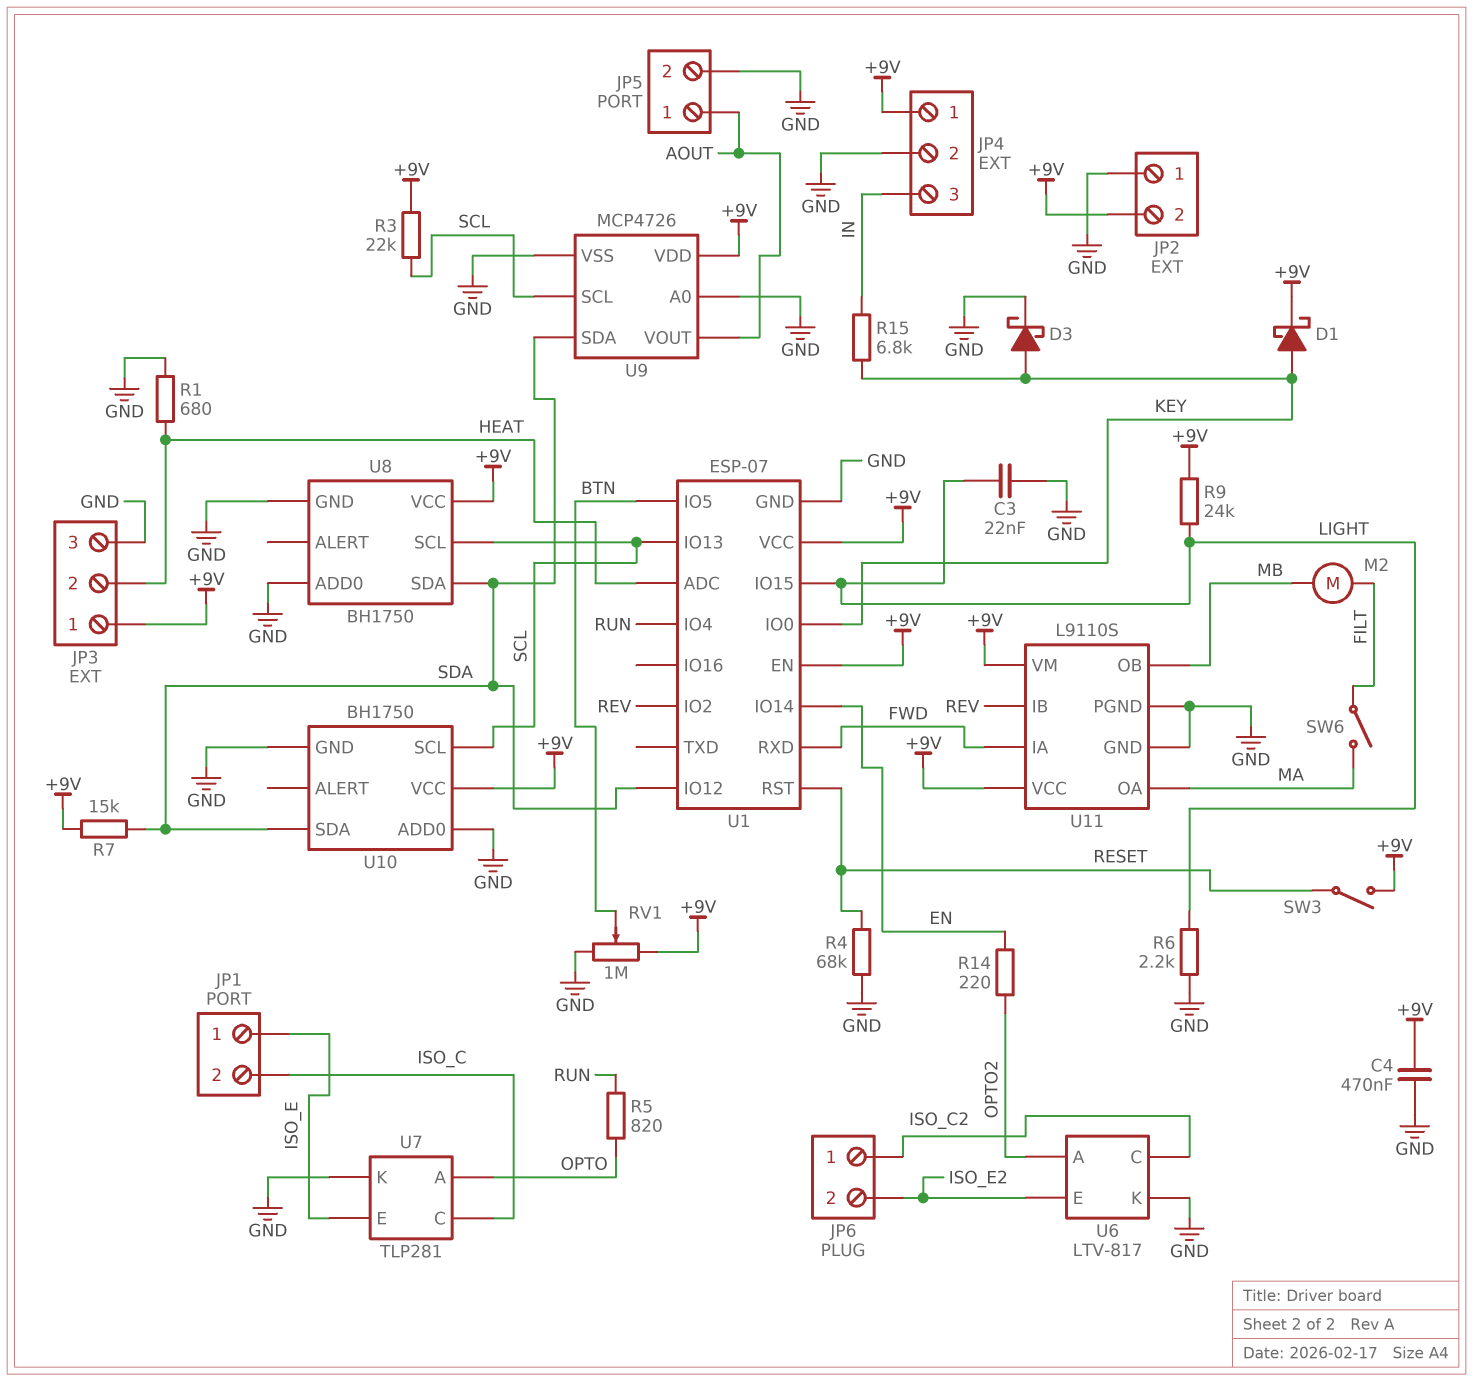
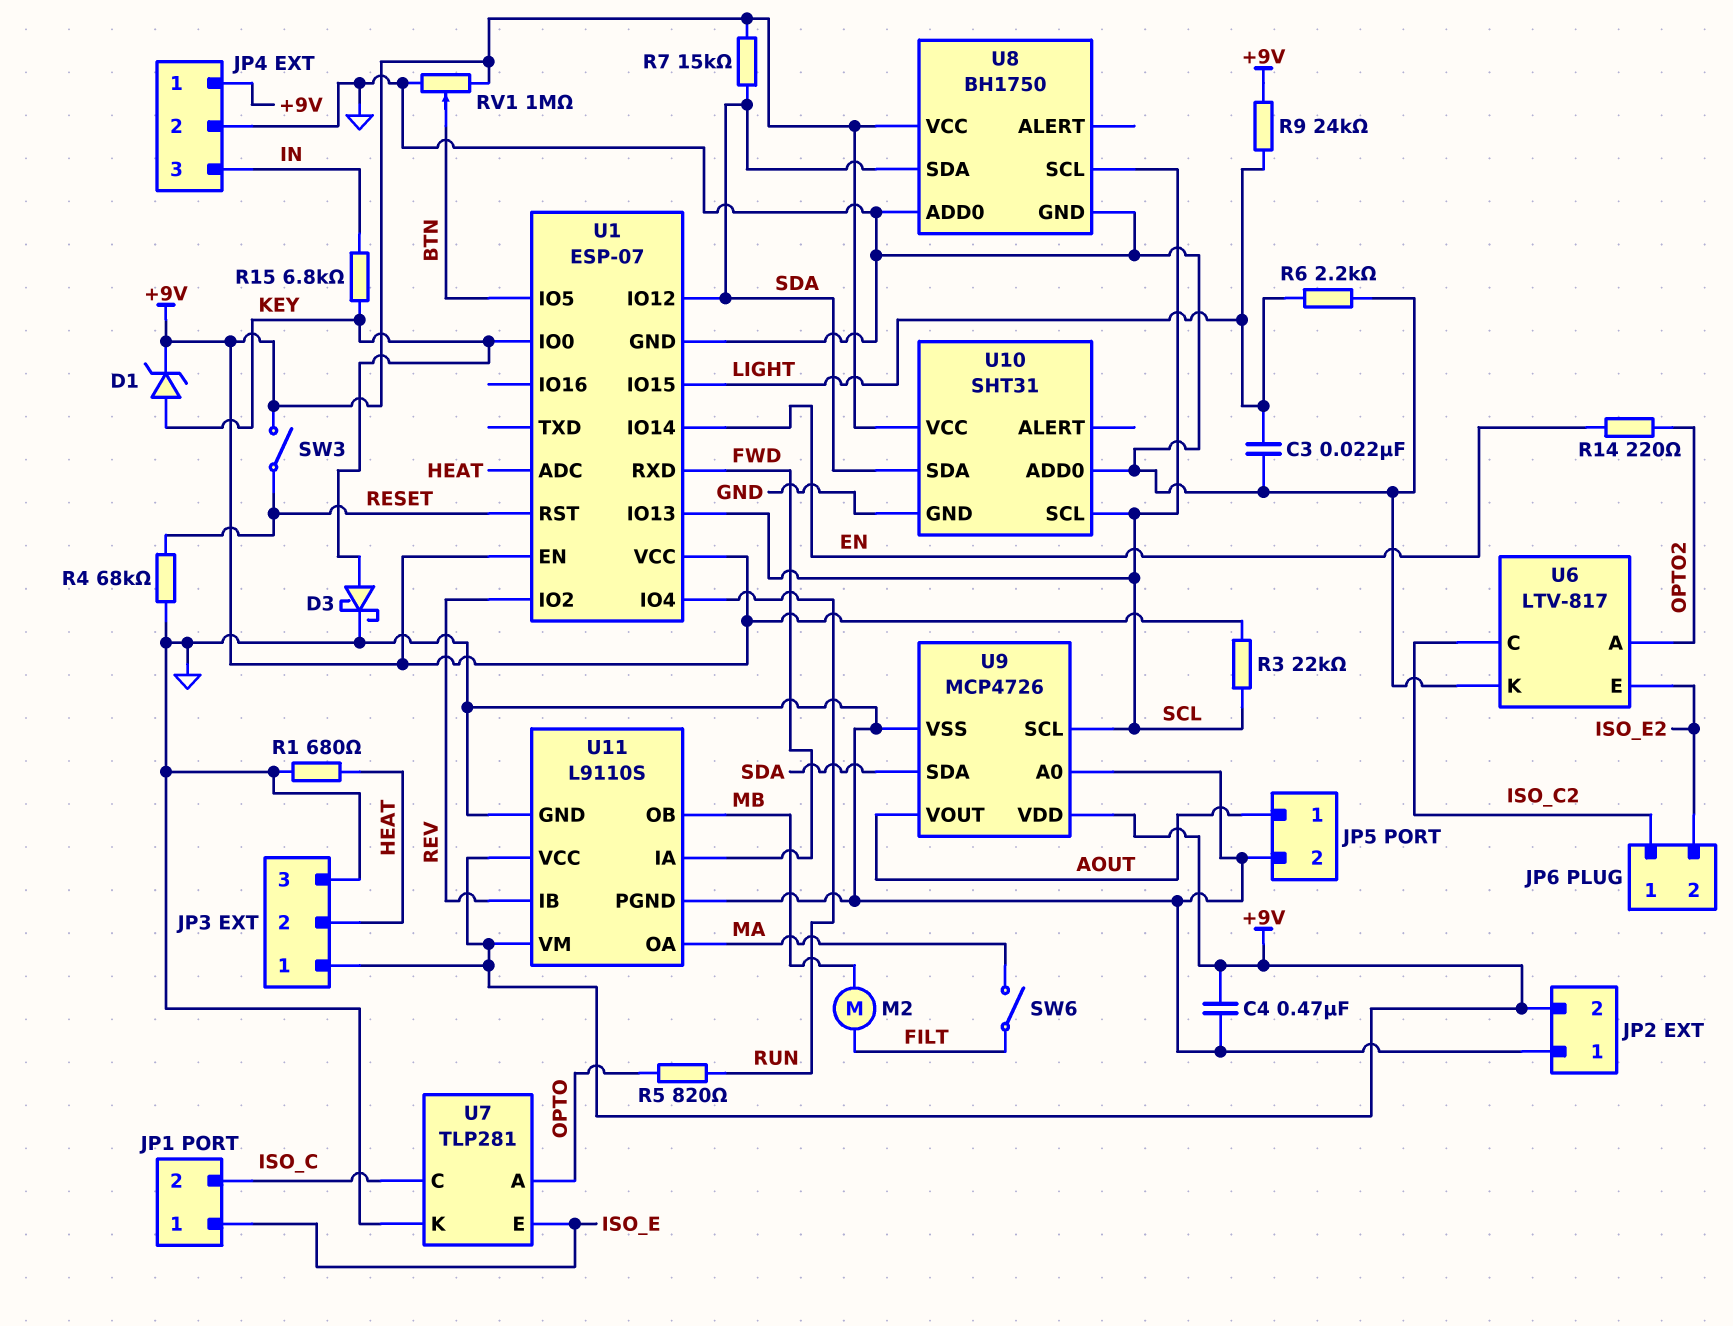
D1: schottky (A KEY, K +9V) -> zener (A KEY, K +9V)
U10: BH1750 -> SHT31

